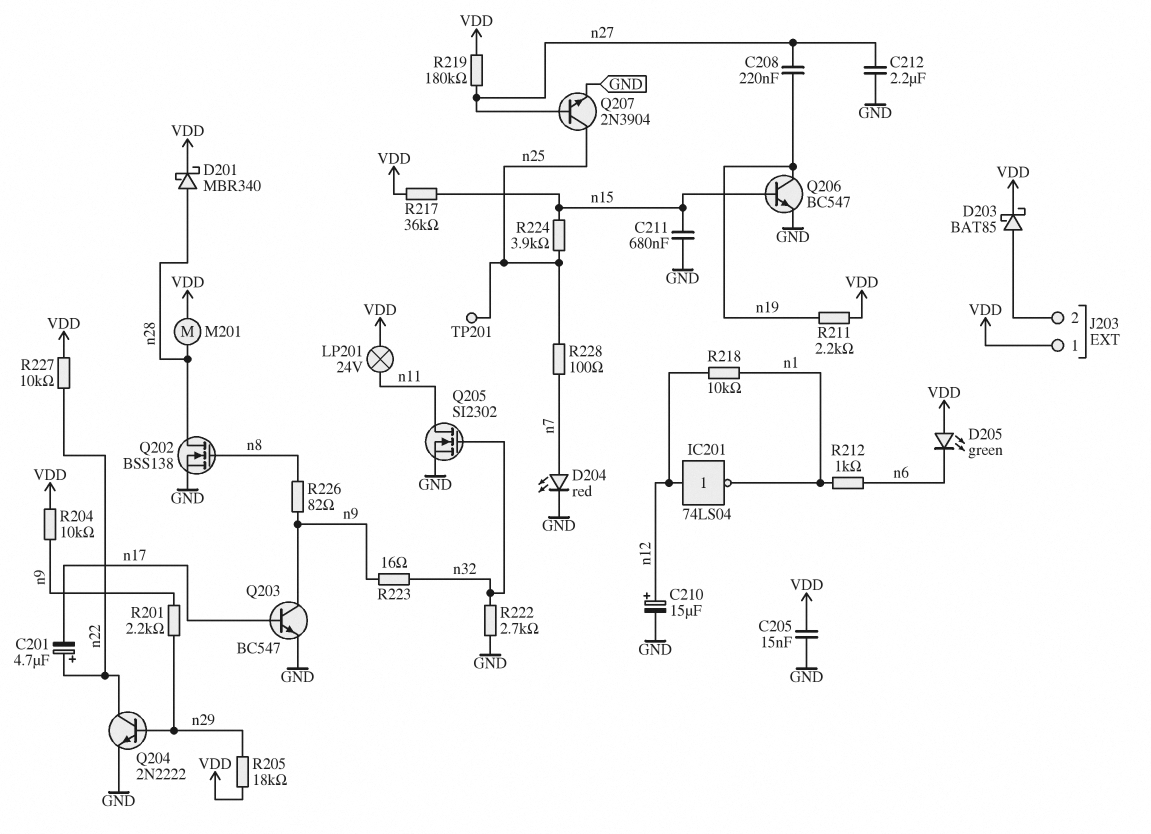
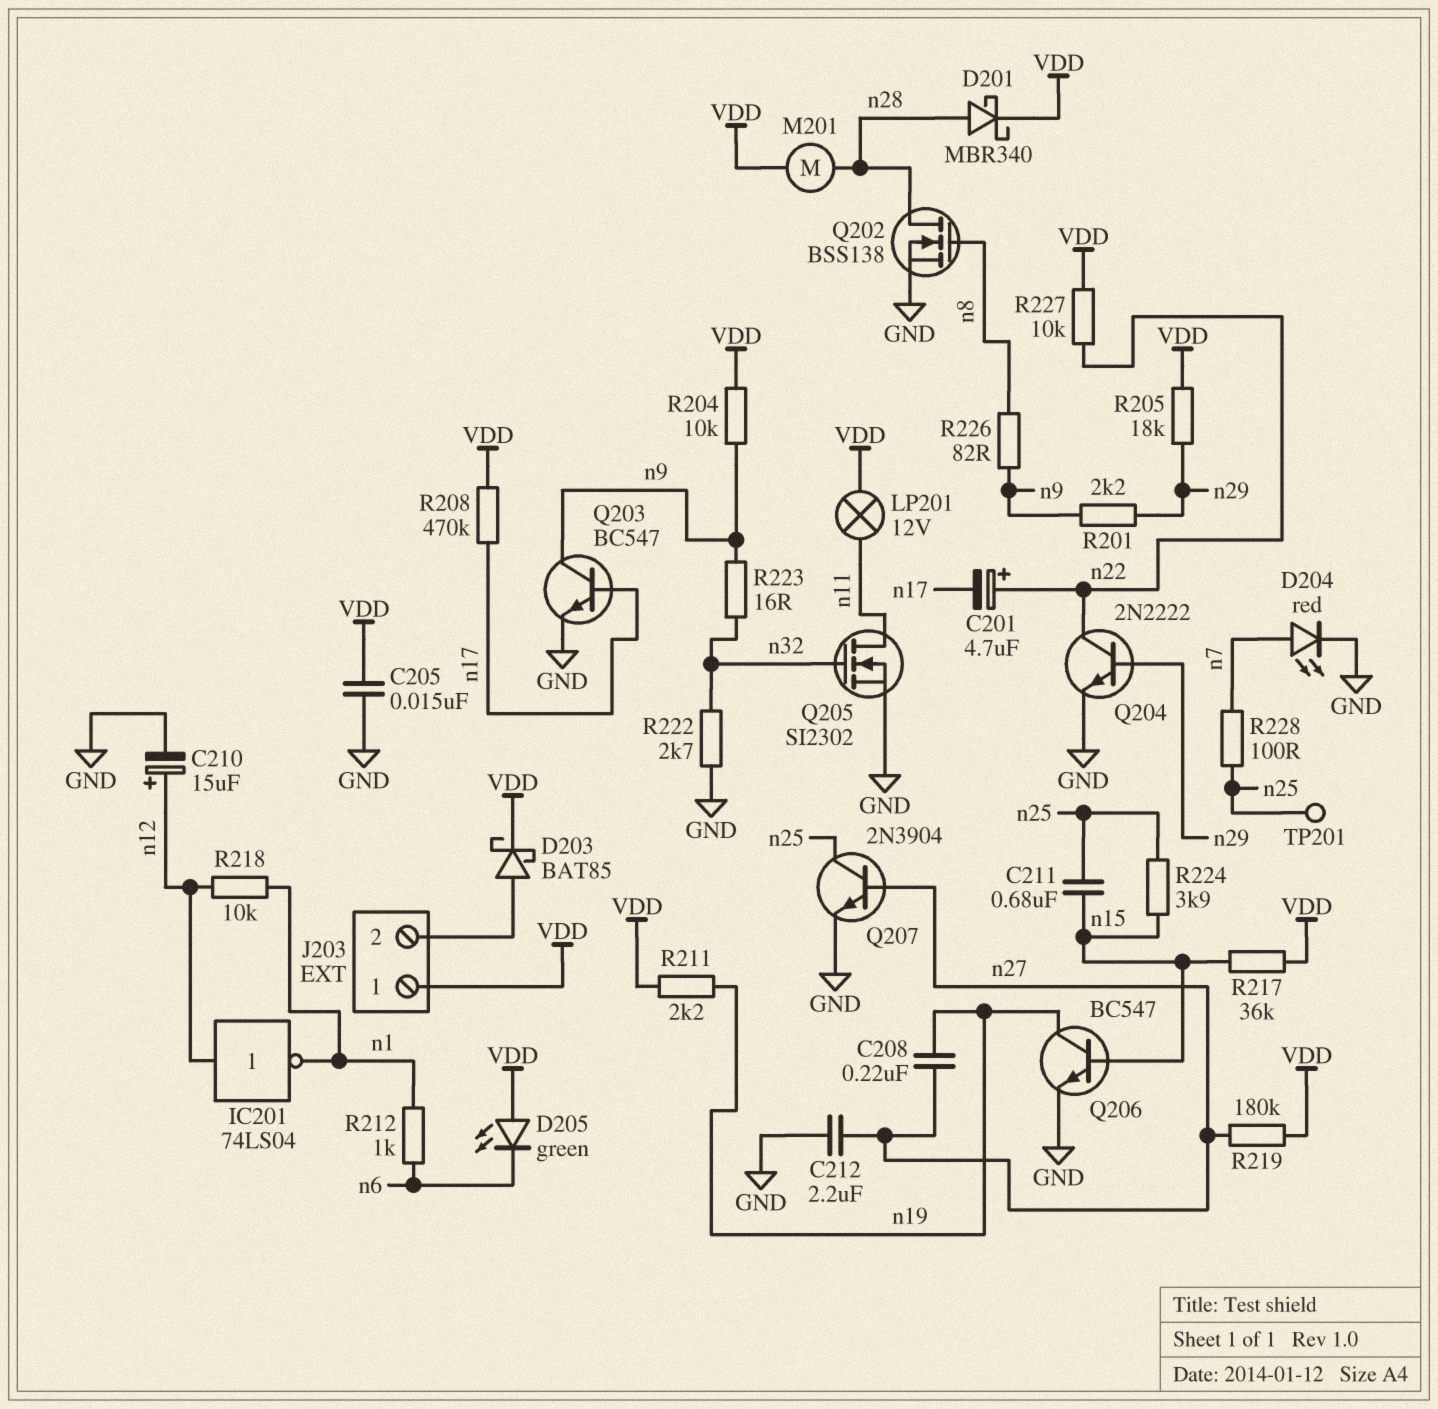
C211: 680nF (GND, n15) -> 680nF (n15, n25)
LP201: lamp 24V (VDD, n11) -> lamp 12V (VDD, n11)
R208: none -> 470k (VDD, n17)

